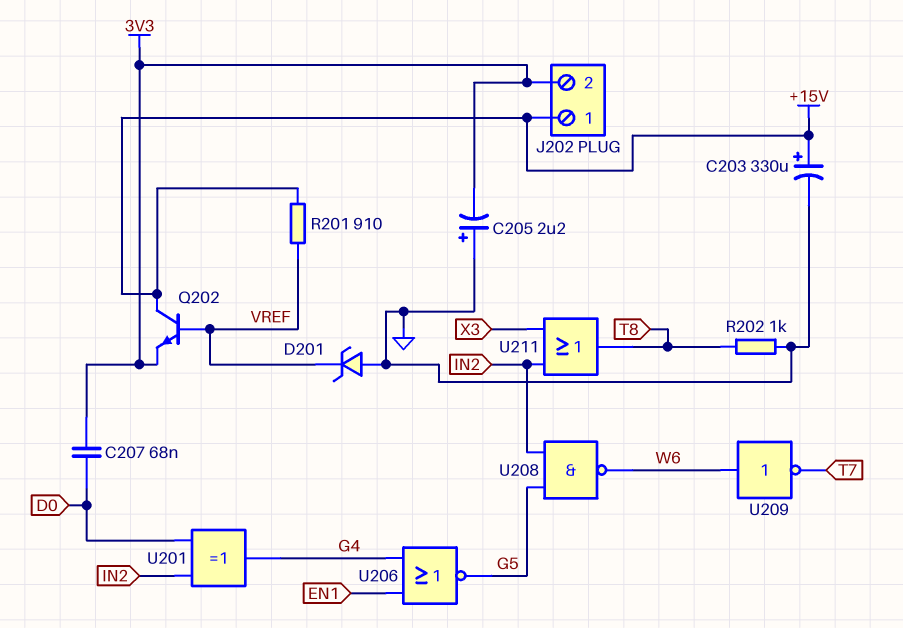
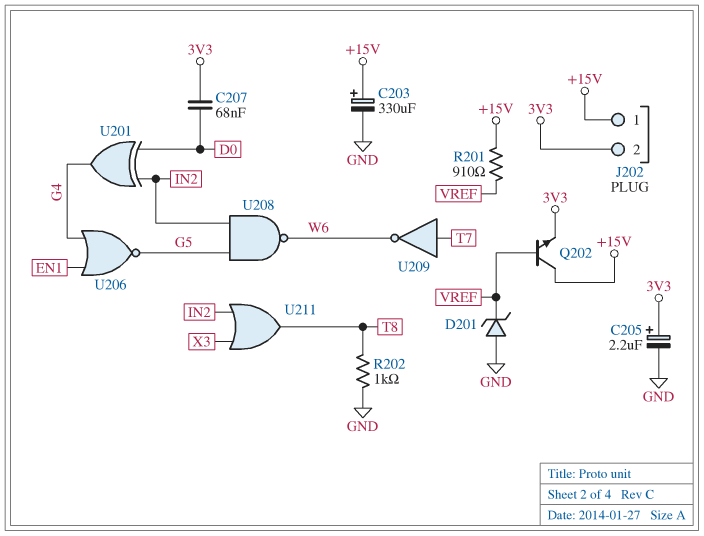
C205: 2.2uF (plus GND, minus 3V3) -> 2.2uF (plus 3V3, minus GND)
U209: NOT (in W6, out T7) -> NOT (in T7, out W6)

